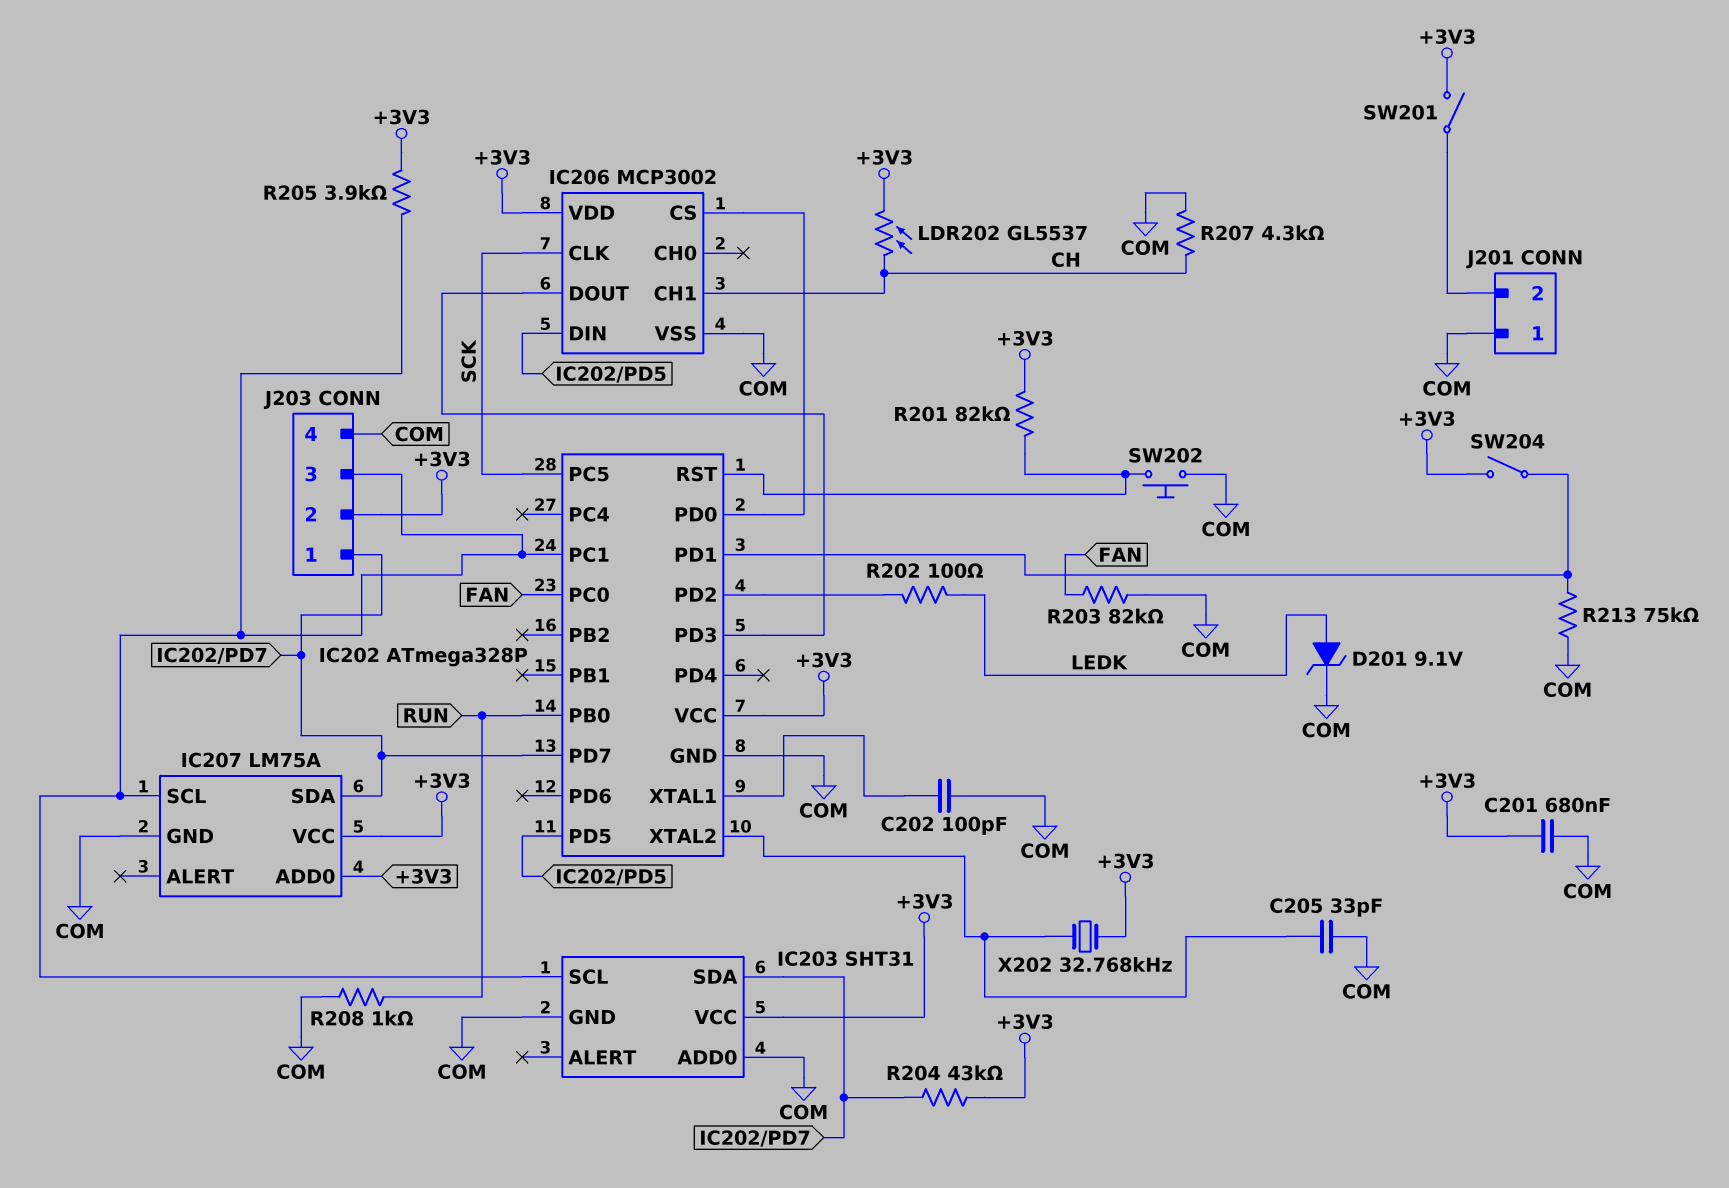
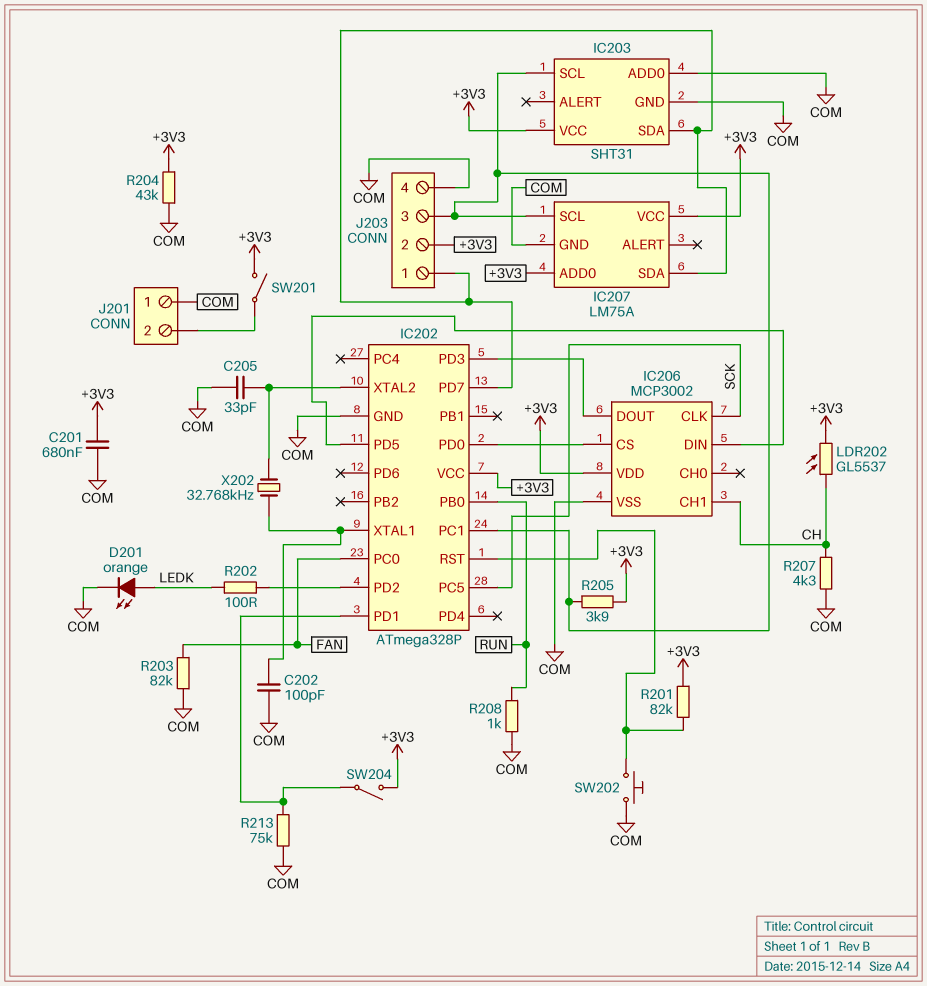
D201: zener 9.1V (A LEDK, K COM) -> LED orange (A LEDK, K COM)
R204: 43k (+3V3, IC202/PD7) -> 43k (+3V3, COM)
X202: 32.768kHz (+3V3, IC202/XTAL2) -> 32.768kHz (IC202/XTAL1, IC202/XTAL2)

